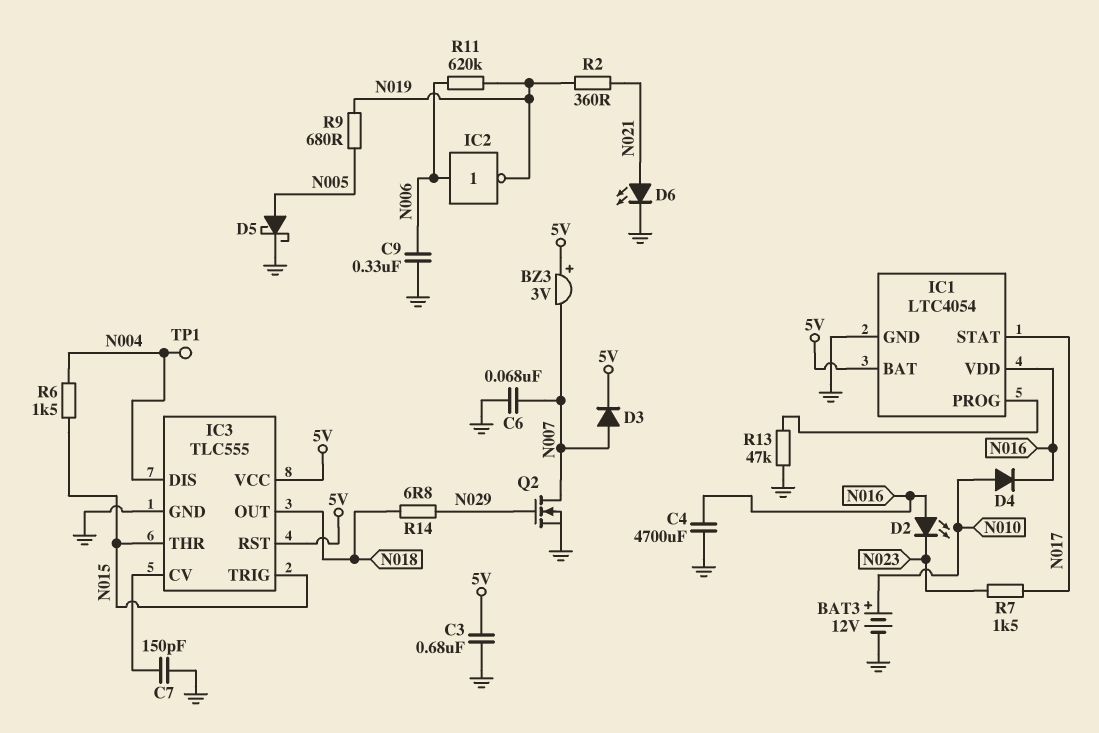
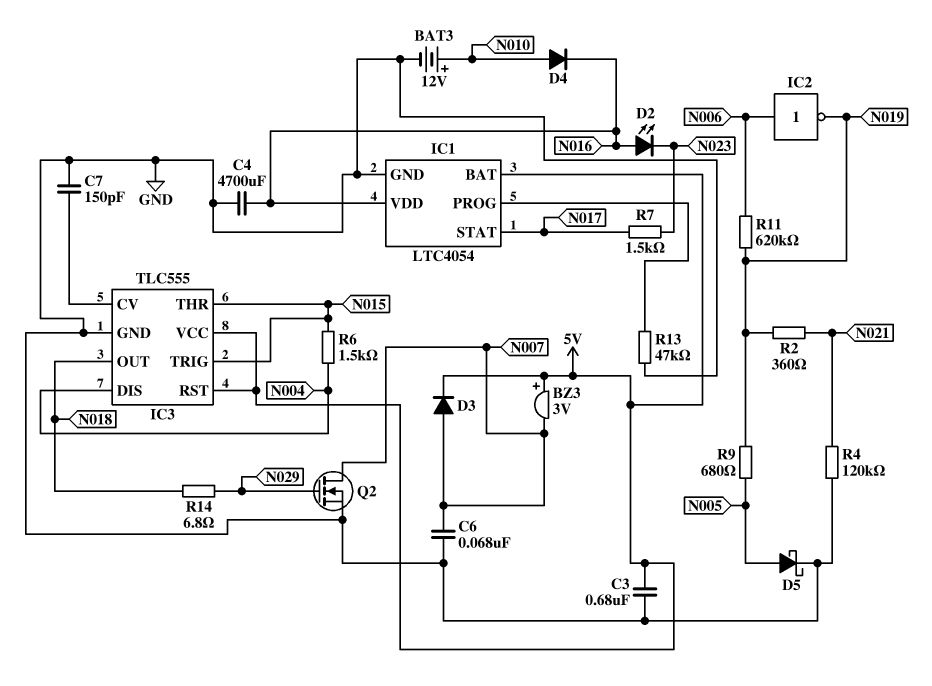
C9: 330nF (GND, N006) -> none
D6: LED (A N021, K GND) -> none
R4: none -> 120k (GND, N021)
TP1: test point (N004) -> none

